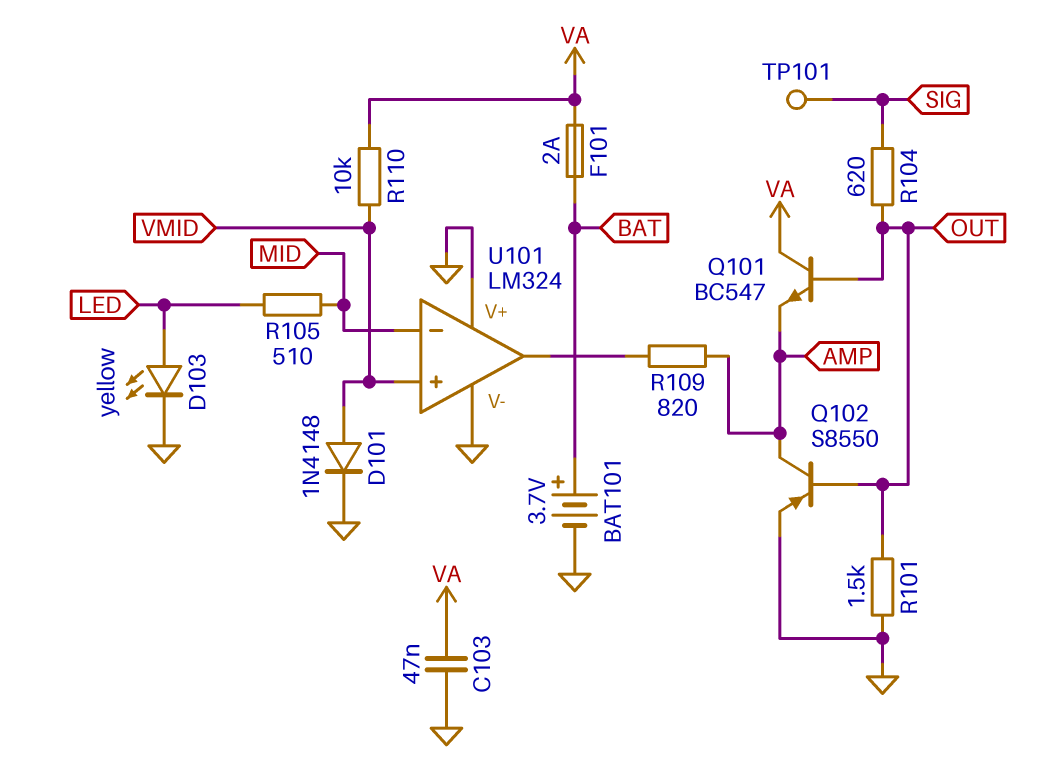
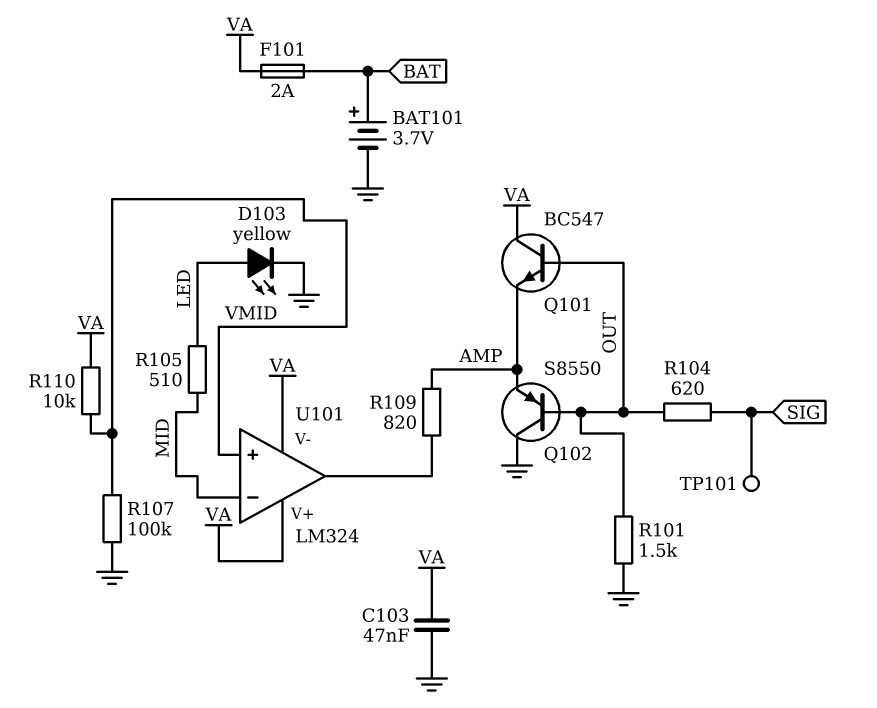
D101: diode 1N4148 (A VMID, K GND) -> none
Q102: PNP S8550 (B OUT, C AMP, E GND) -> PNP S8550 (B OUT, C GND, E AMP)
R107: none -> 100k (GND, VMID)
U101 pin V+: GND -> VA
U101 pin V-: GND -> VA

